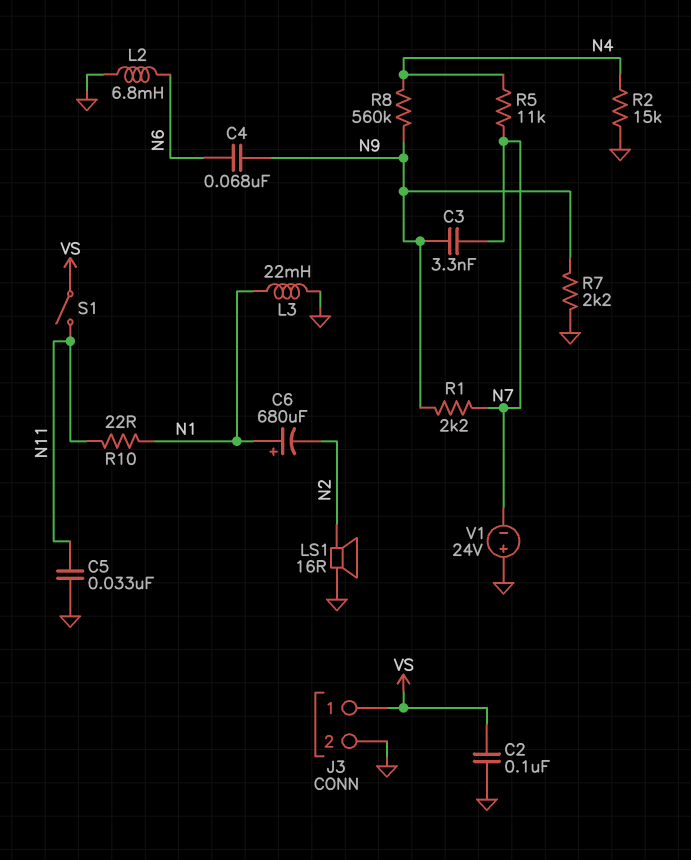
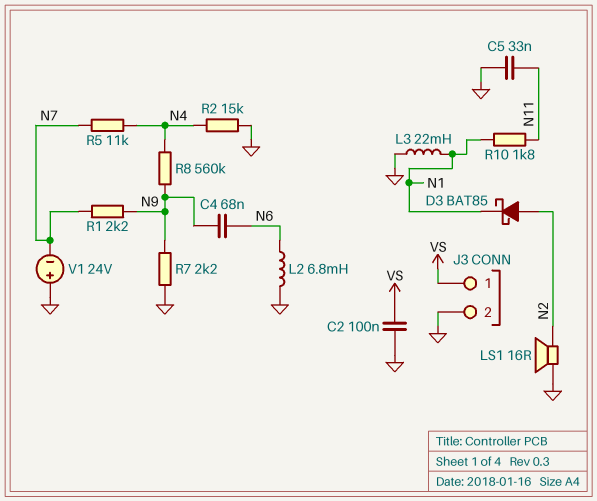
C3: 3.3nF (N7, N9) -> none
C6: 680uF (plus N1, minus N2) -> none
D3: none -> schottky BAT85 (A N2, K N1)
R10: 22 (N1, N11) -> 1.8k (N1, N11)
S1: switch (N11, VS) -> none

